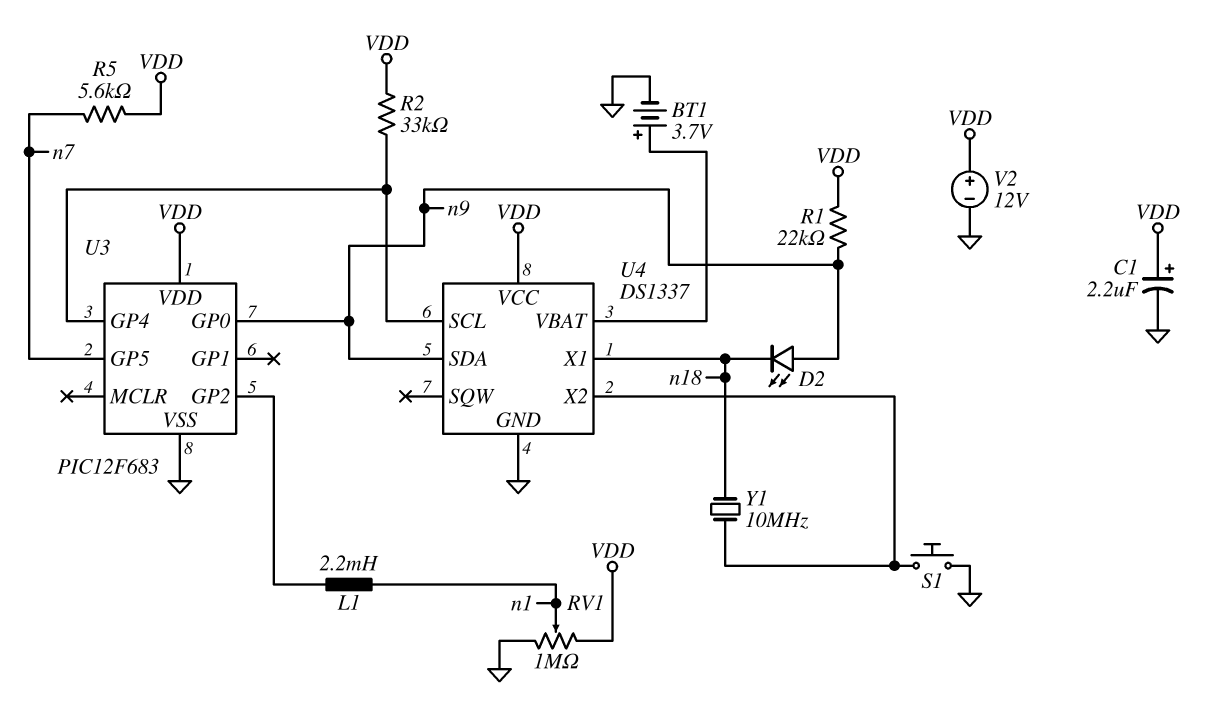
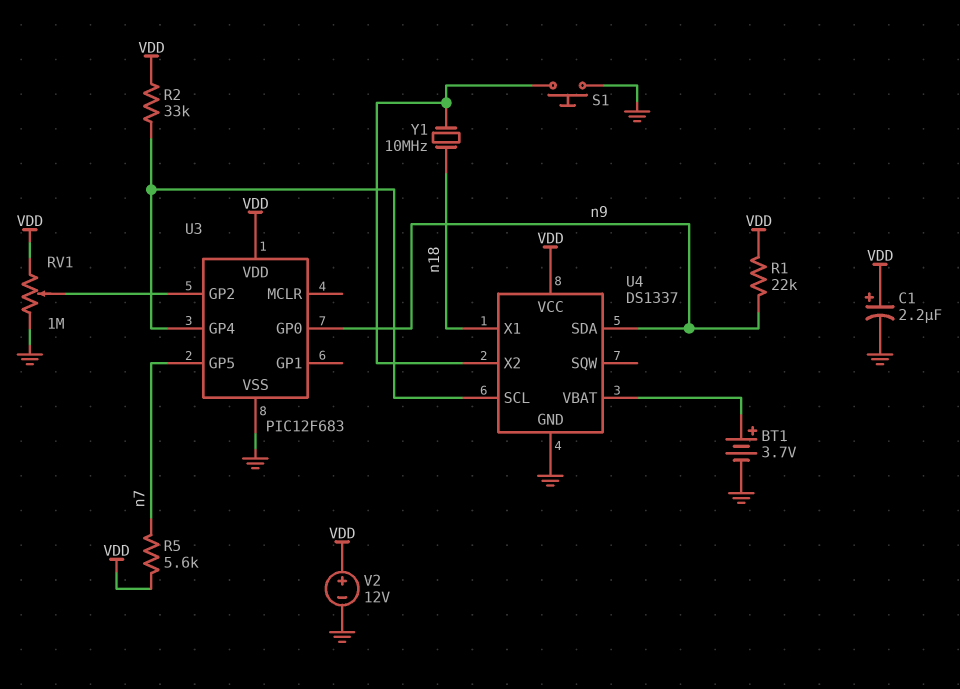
D2: LED (A n9, K n18) -> none
L1: 2.2mH (U3/GP2, n1) -> none
RV1: 1M (GND, VDD, wiper n1) -> 1M (GND, VDD, wiper U3/GP2)

